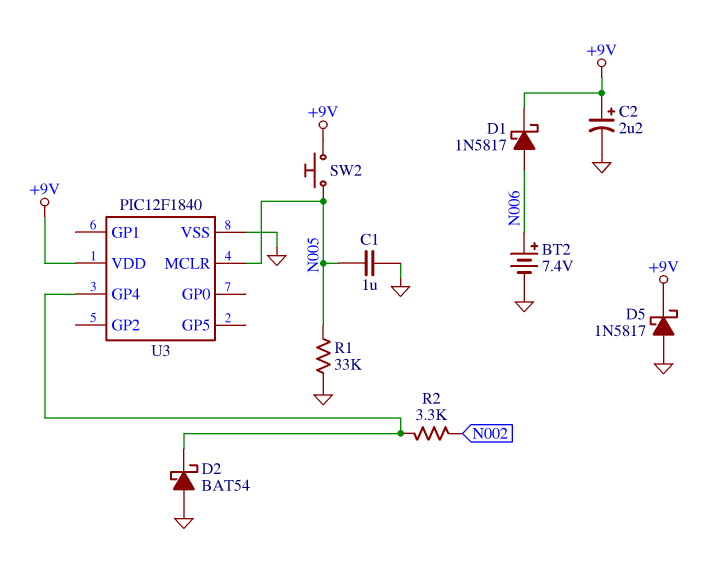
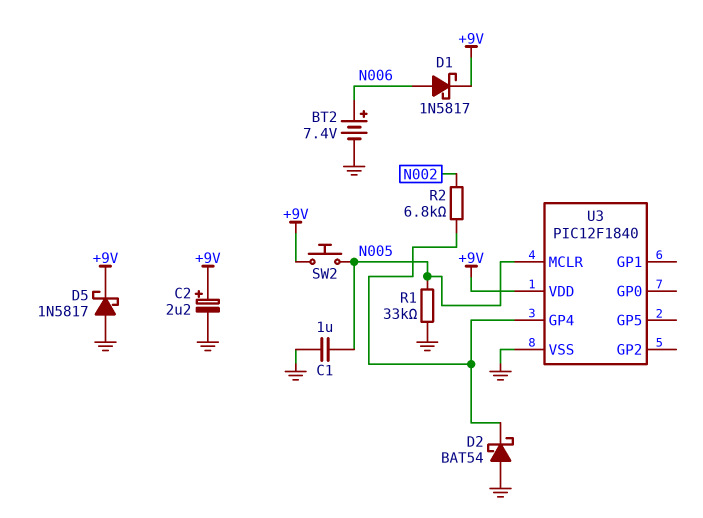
R2: 3.3k (N002, U3/GP4) -> 6.8k (N002, U3/GP4)

